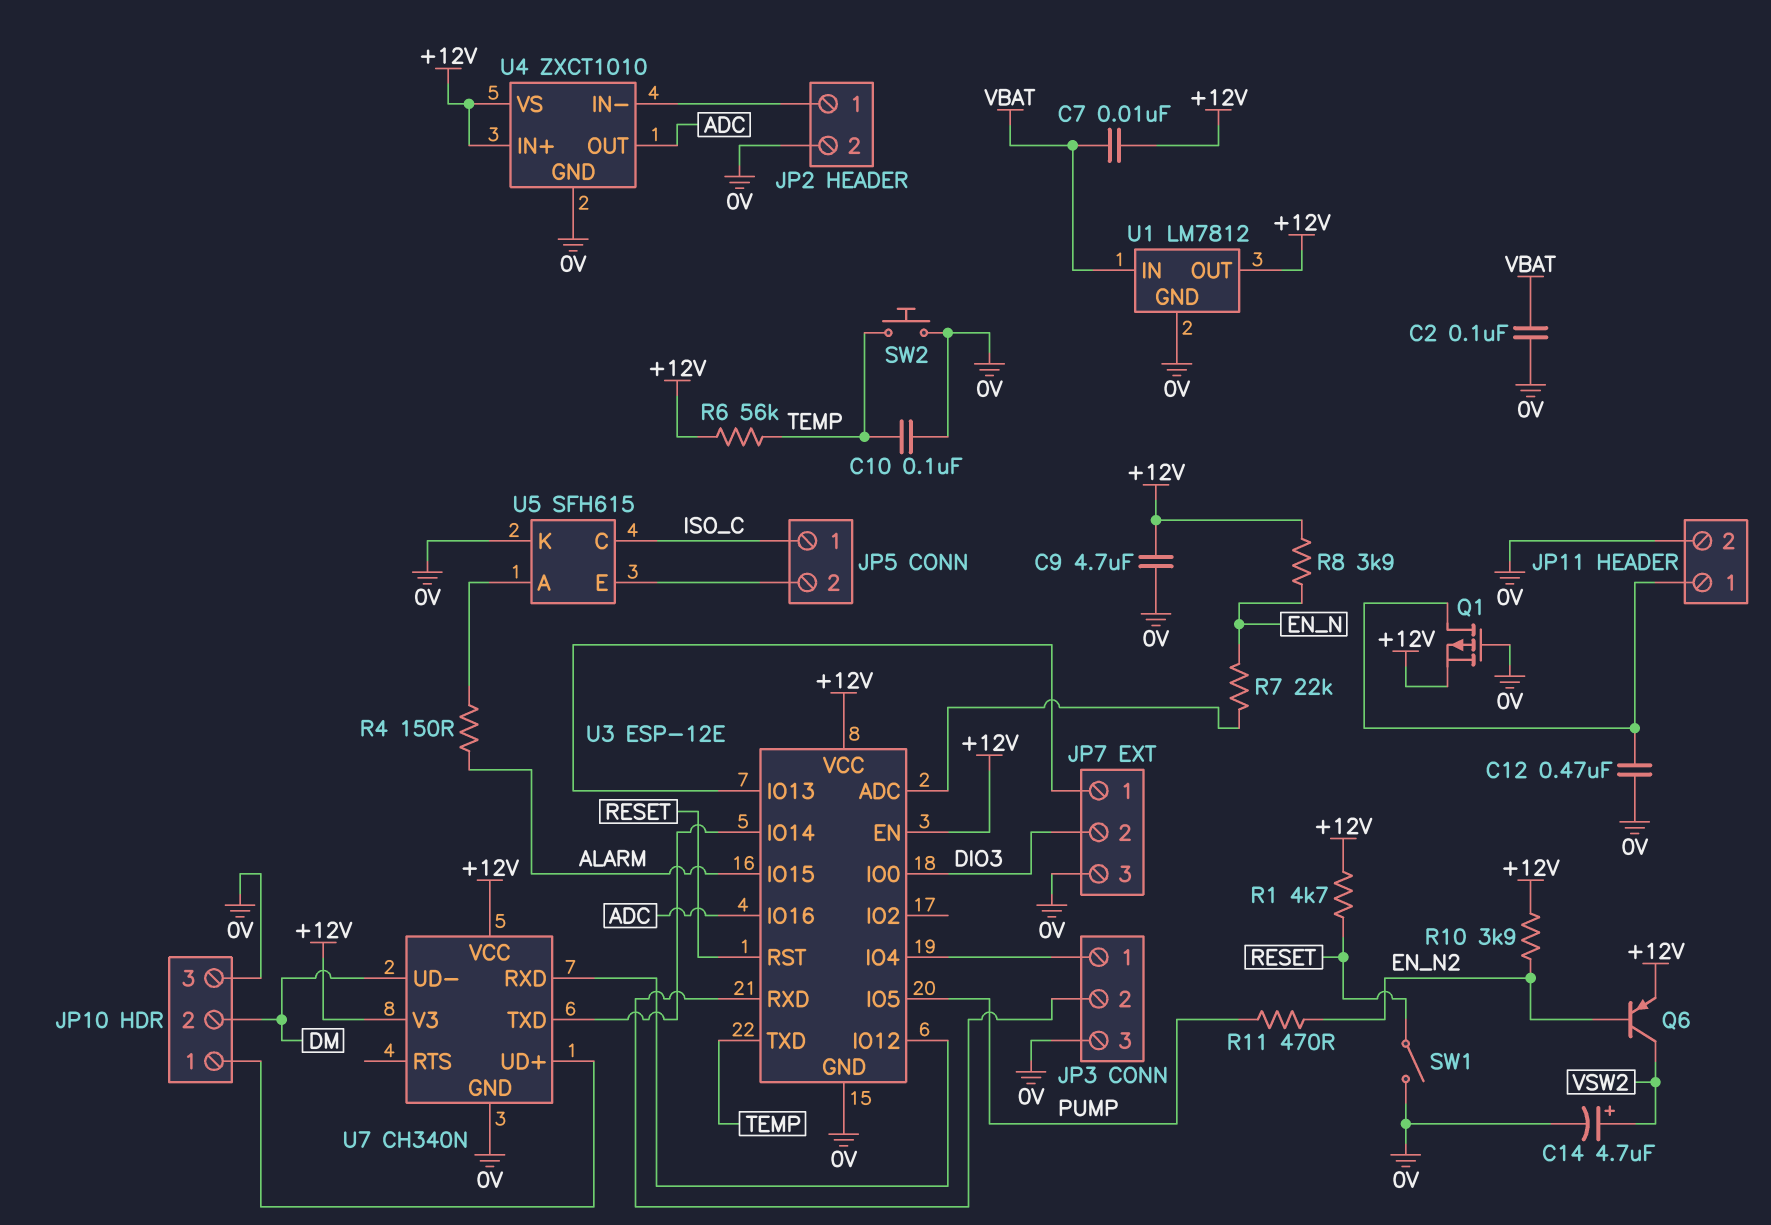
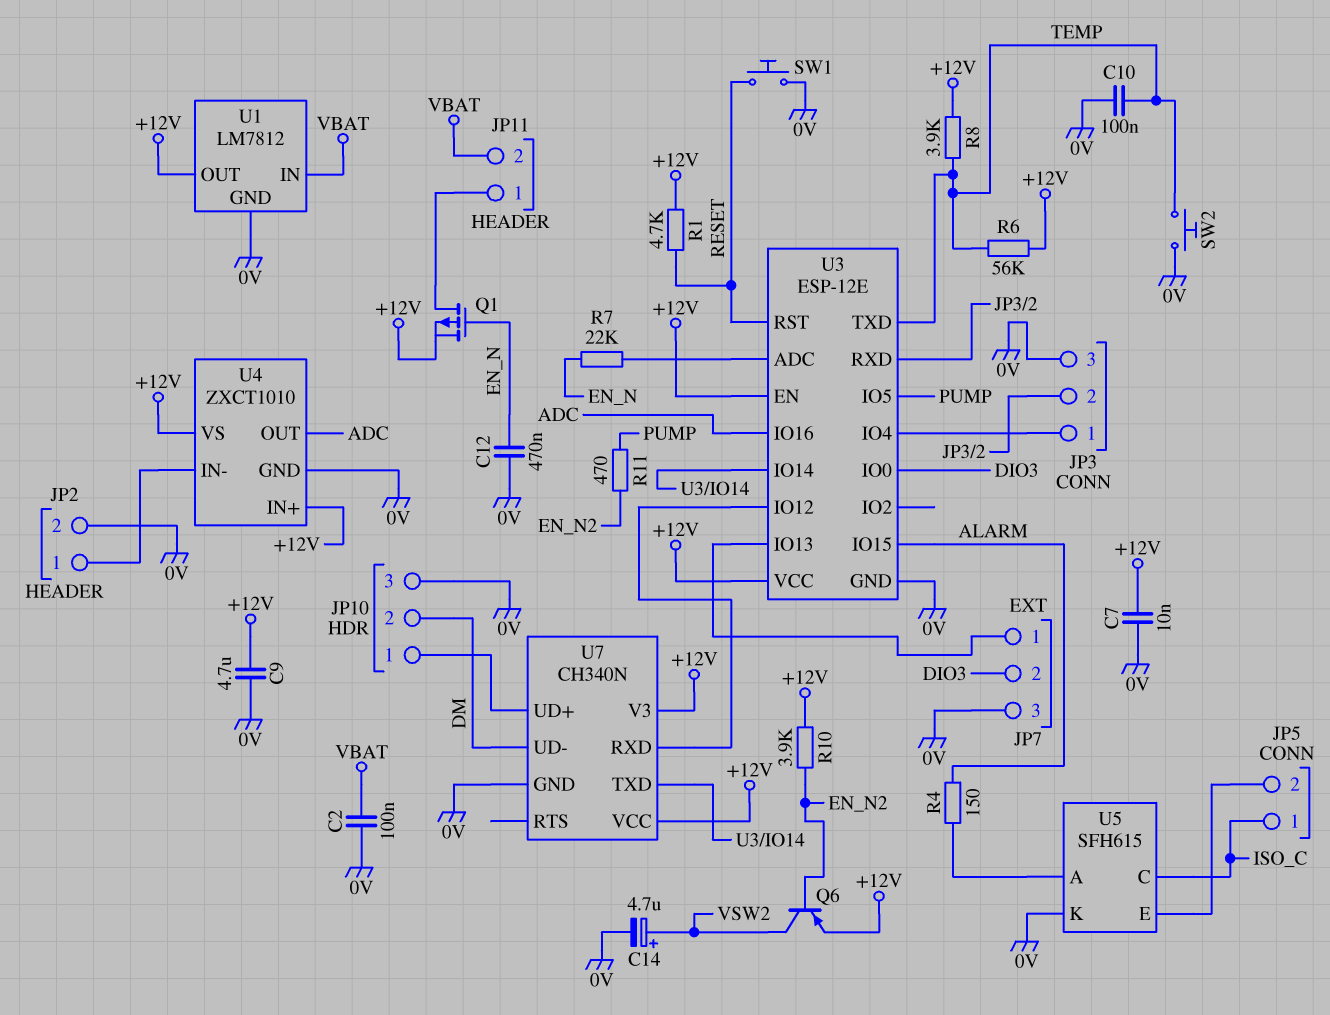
C7: 10nF (+12V, VBAT) -> 10nF (+12V, 0V)
C12: 470nF (0V, JP11/1) -> 470nF (0V, EN_N)
JP11 pin 2: 0V -> VBAT
Q1: PMOS (G 0V, D JP11/1, S +12V) -> PMOS (G EN_N, D JP11/1, S +12V)
R8: 3.9k (+12V, EN_N) -> 3.9k (+12V, TEMP)
SW1: switch (0V, RESET) -> button (0V, RESET)

